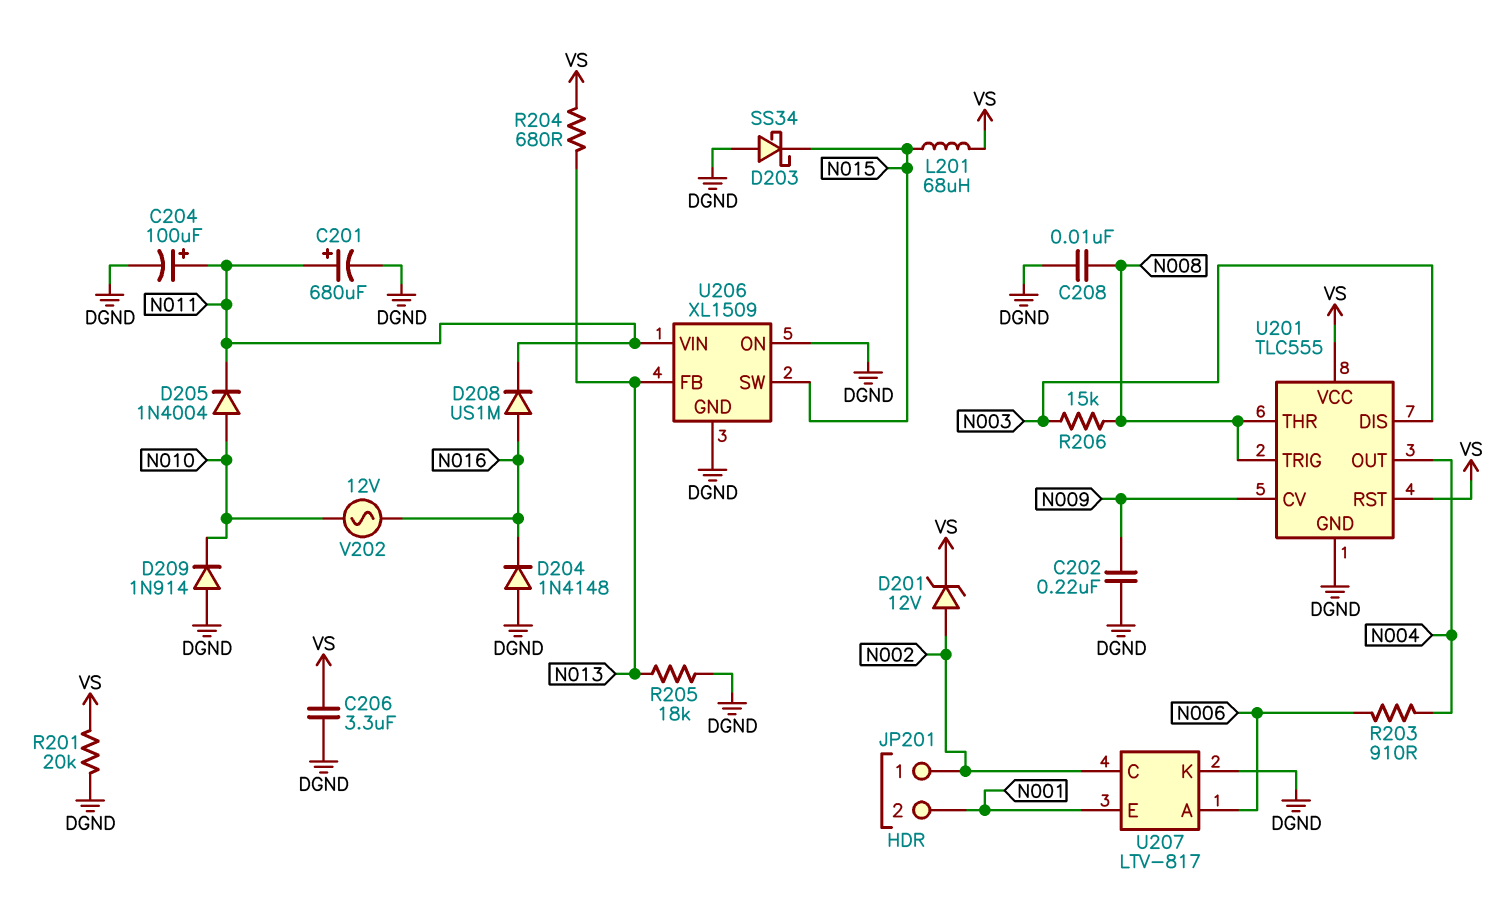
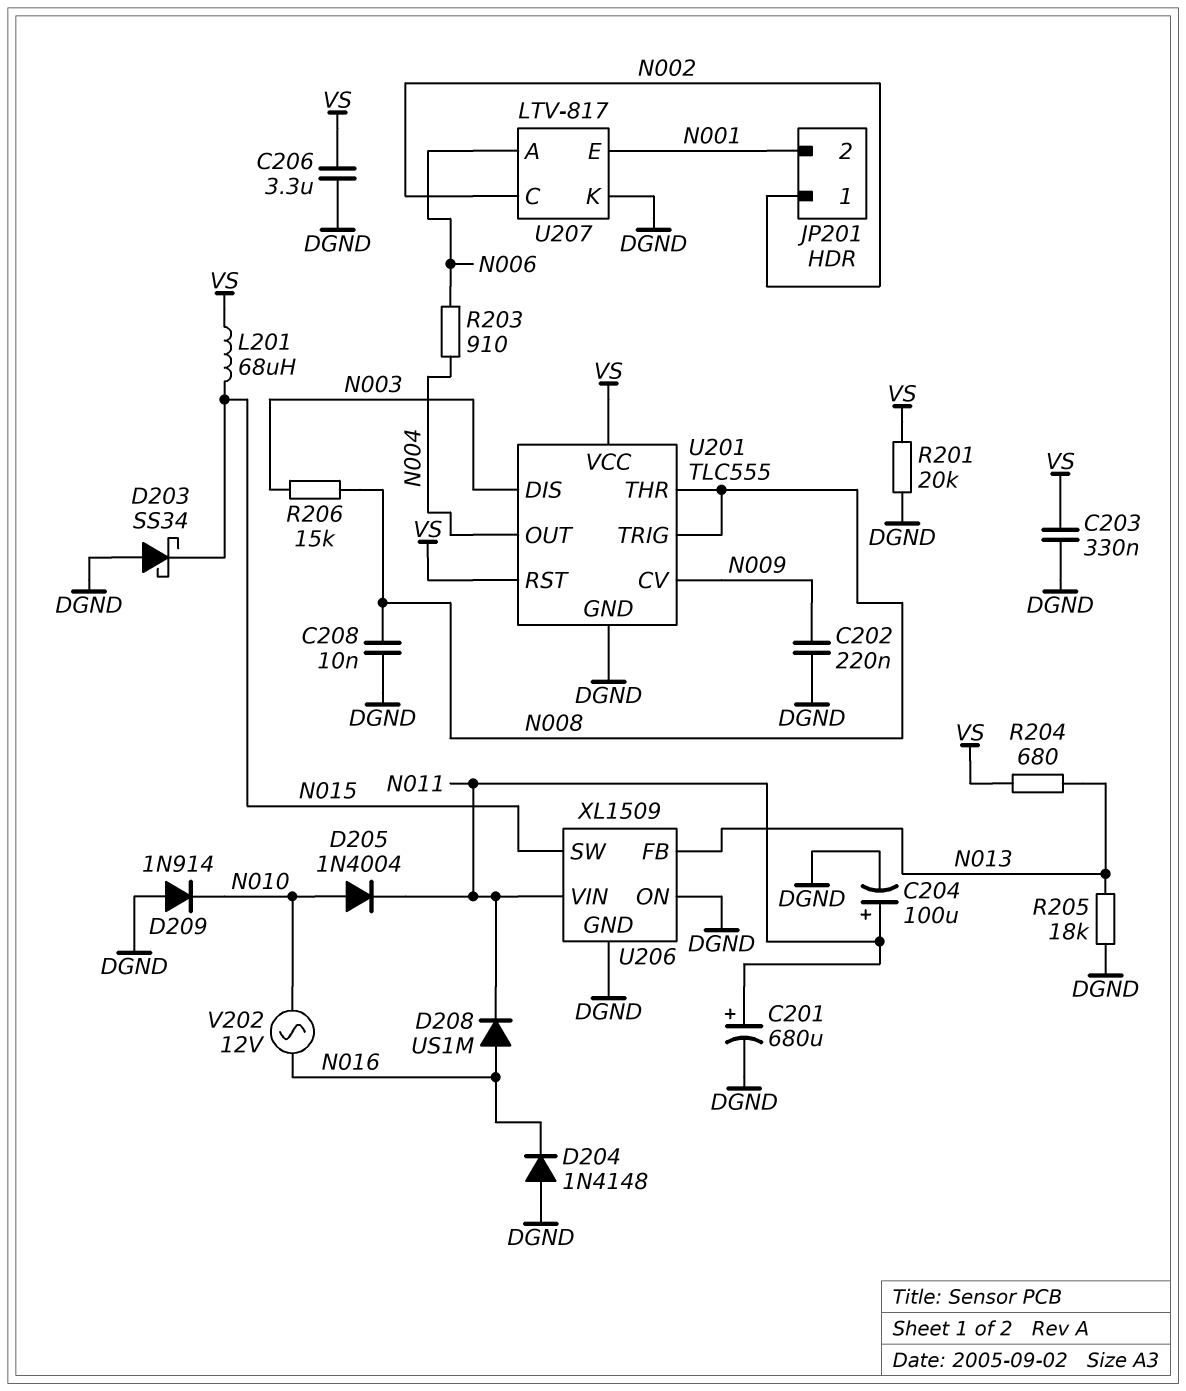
C203: none -> 330nF (DGND, VS)
D201: zener 12V (A N002, K VS) -> none

